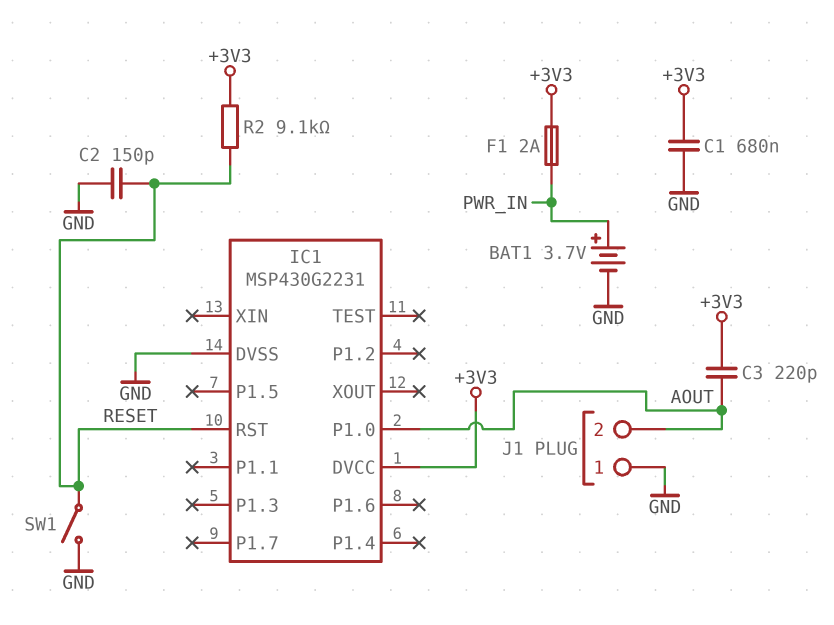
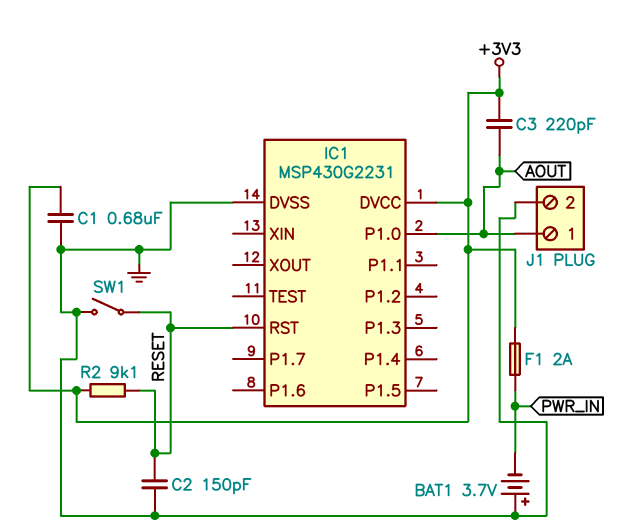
BAT1: 3.7V (plus PWR_IN, minus GND) -> 3.7V (plus GND, minus PWR_IN)
J1 pin 1: GND -> AOUT
J1 pin 2: AOUT -> GND

